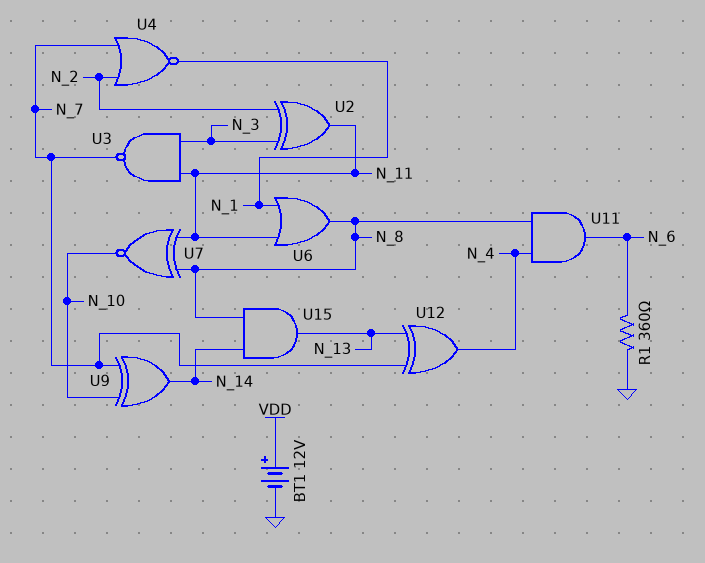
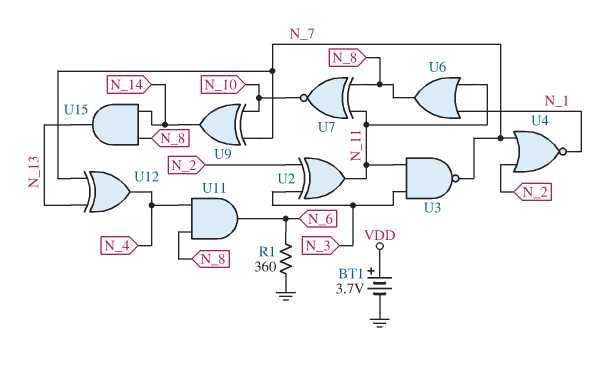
BT1: 12V (plus VDD, minus GND) -> 3.7V (plus VDD, minus GND)

